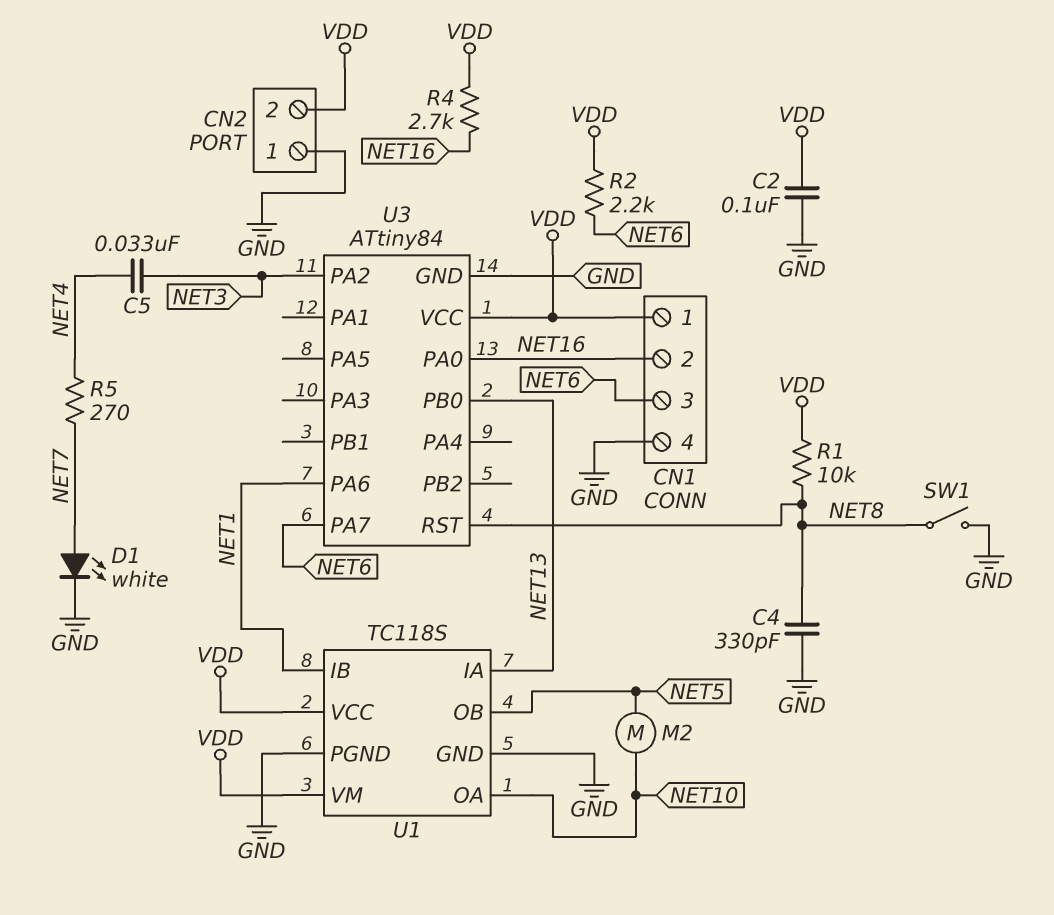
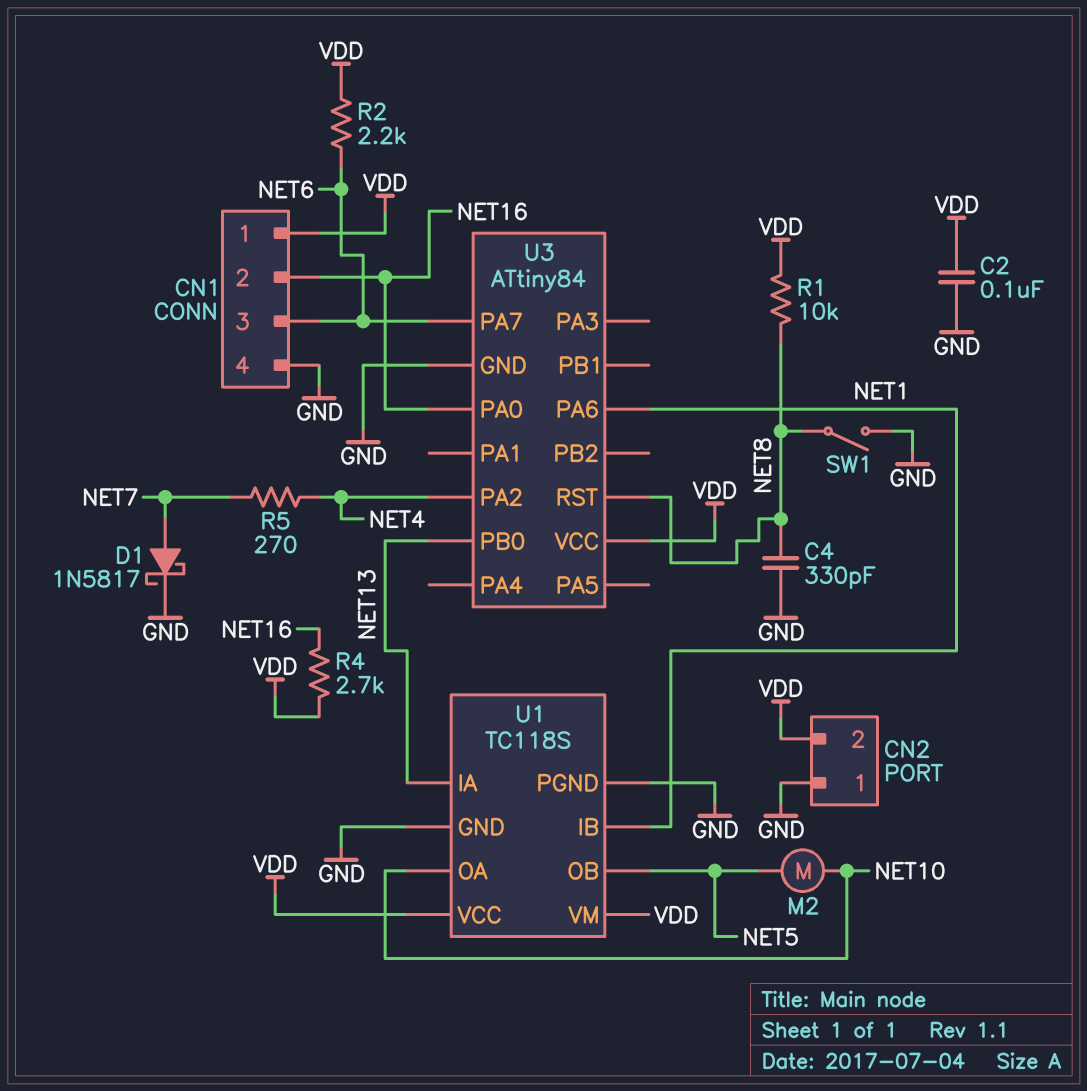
C5: 33nF (NET3, NET4) -> none
D1: LED white (A NET7, K GND) -> schottky 1N5817 (A NET7, K GND)
U3 pin PA2: NET3 -> NET4

